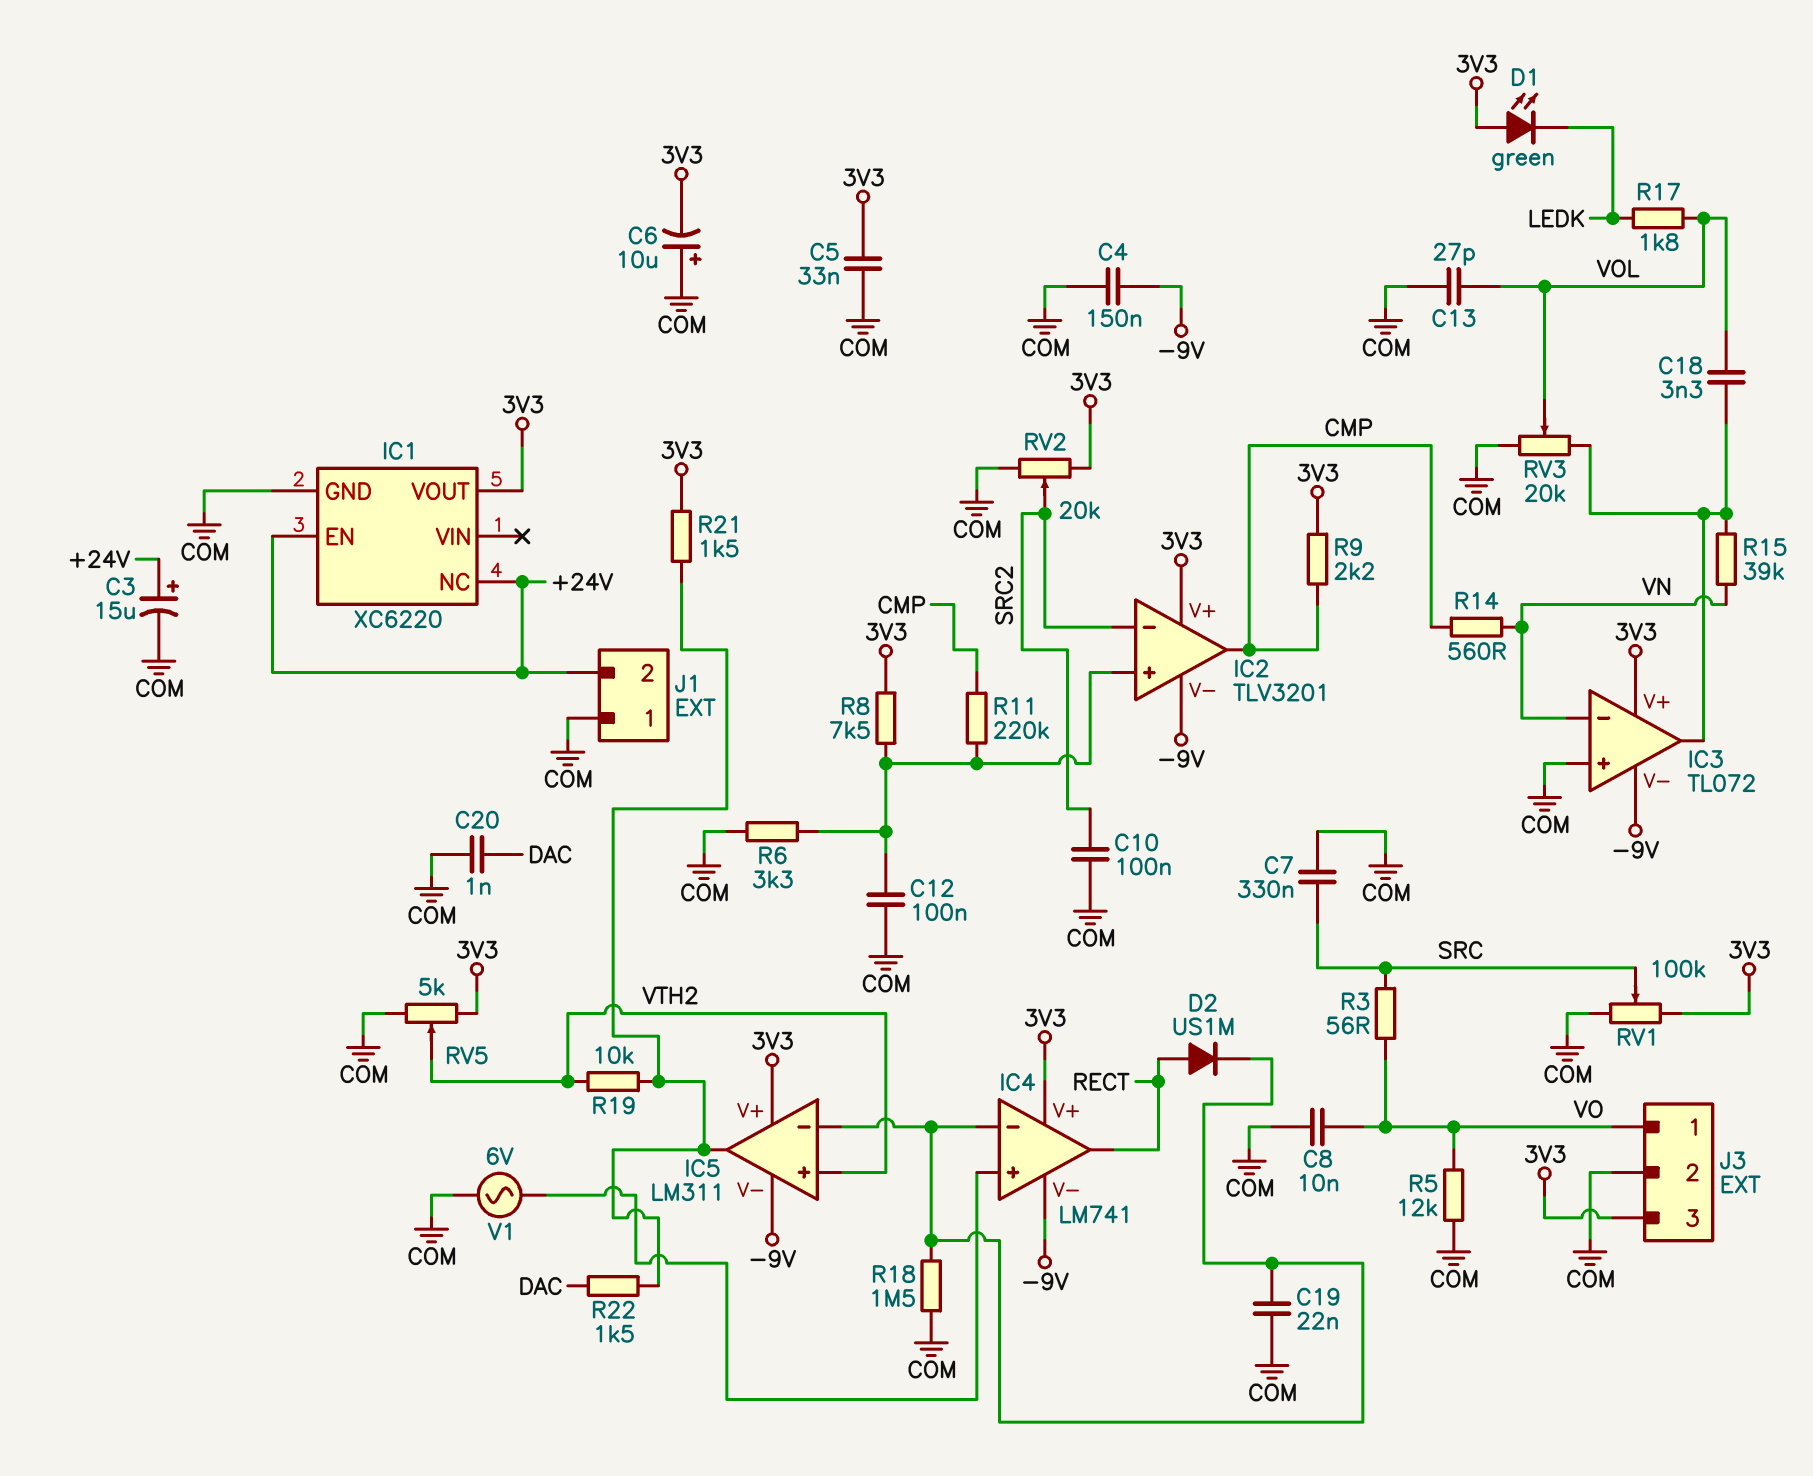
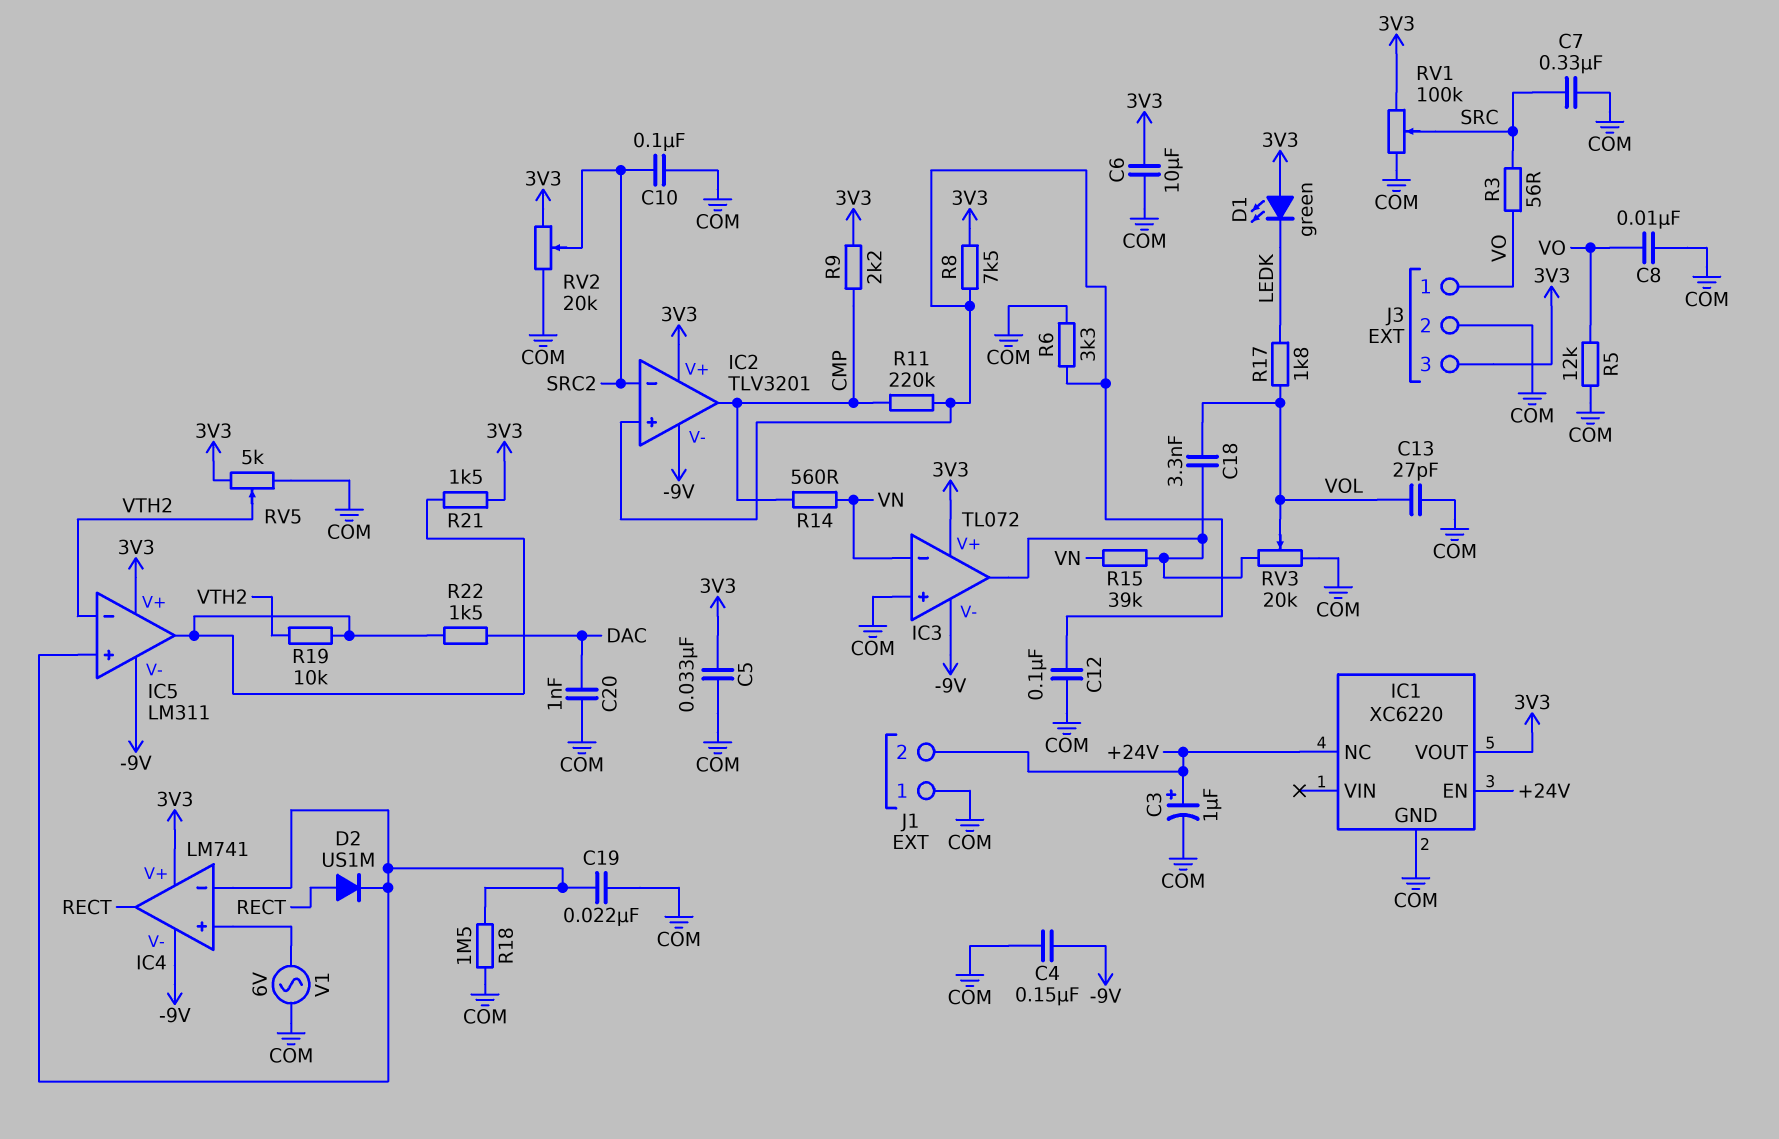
C3: 15uF (plus +24V, minus COM) -> 1uF (plus +24V, minus COM)
C6: 10uF (plus COM, minus 3V3) -> 10uF (3V3, COM)
IC5 pin in+: VTH2 -> IC4/in-
IC5 pin in-: IC4/in- -> VTH2

